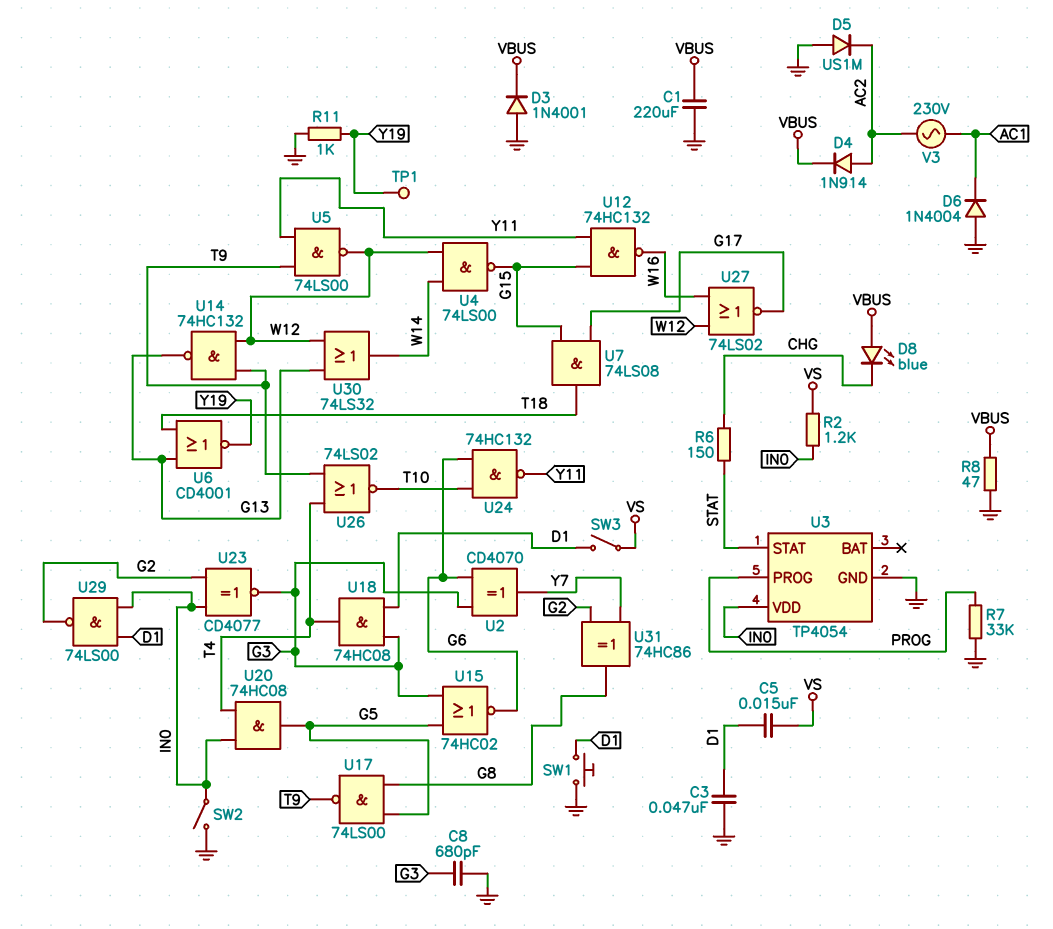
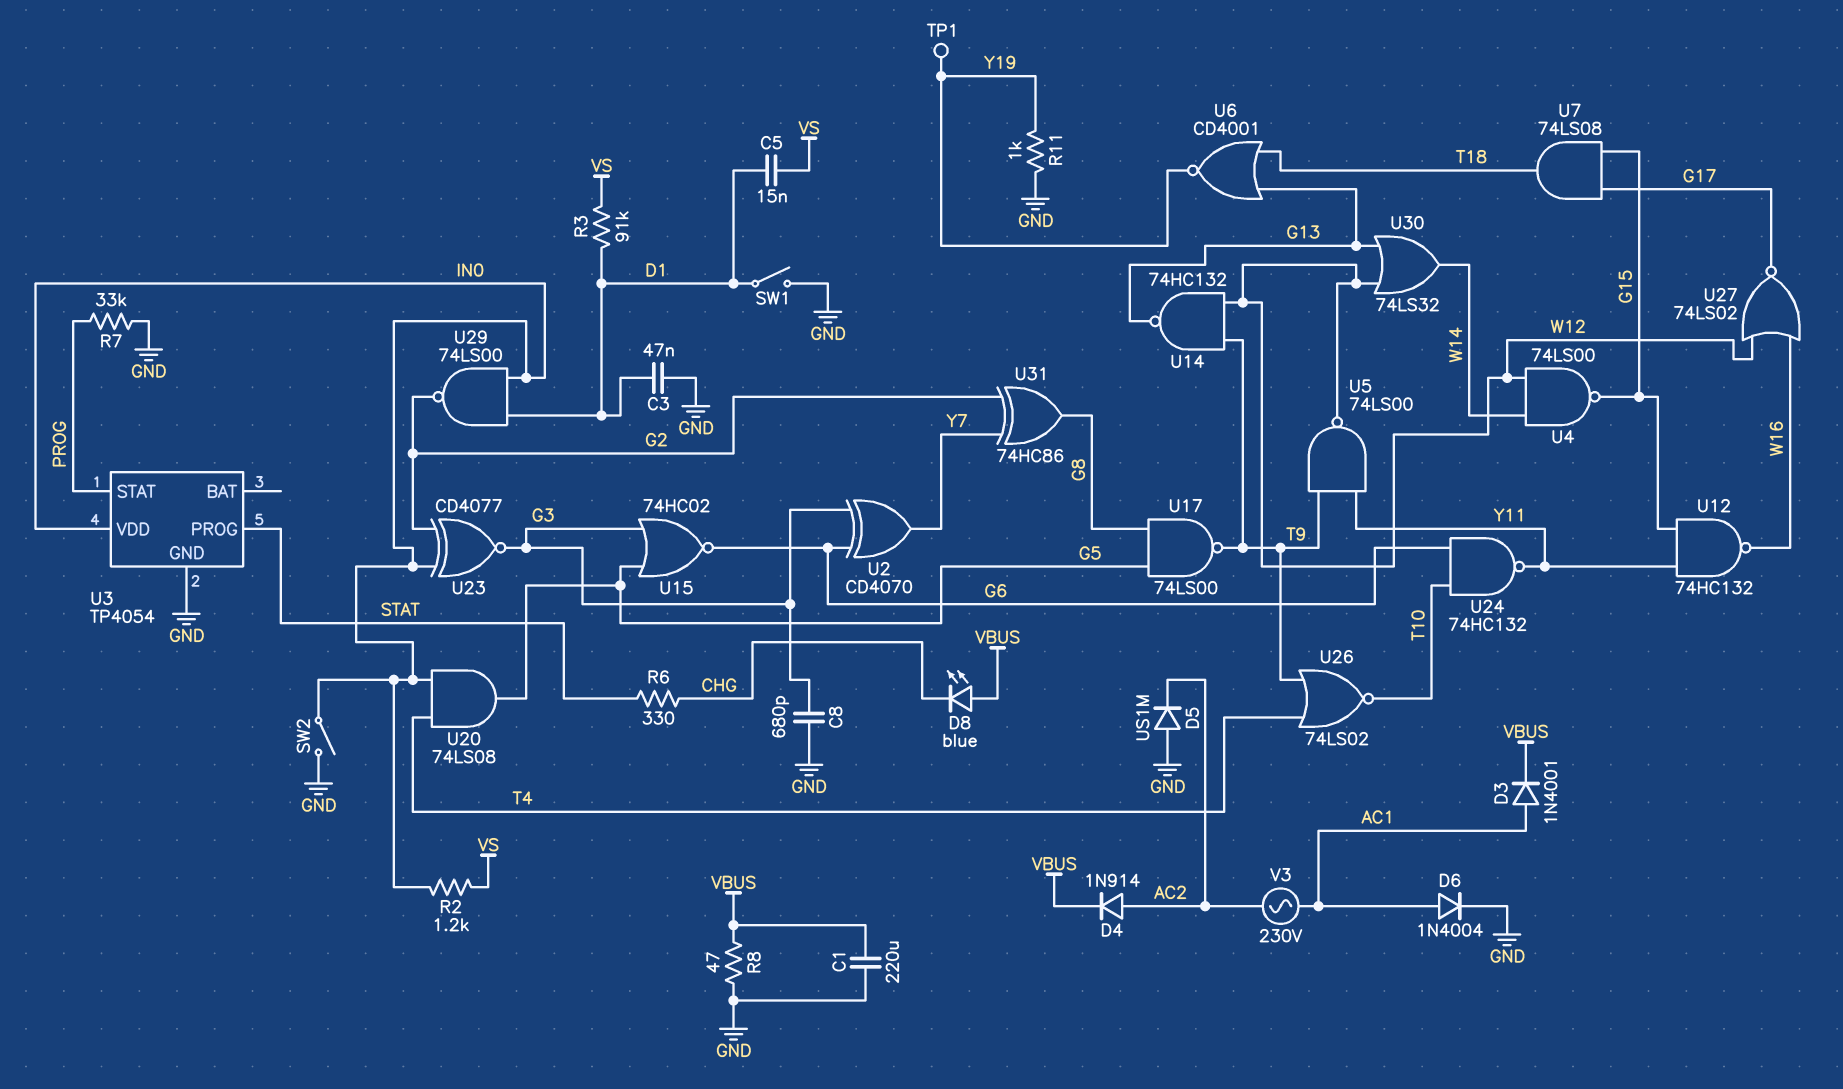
D3: diode 1N4001 (A GND, K VBUS) -> diode 1N4001 (A AC1, K VBUS)
D6: diode 1N4004 (A GND, K AC1) -> diode 1N4004 (A AC1, K GND)
R3: none -> 91k (D1, VS)
R6: 150 (CHG, STAT) -> 330 (CHG, STAT)
SW1: button (D1, GND) -> switch (D1, GND)
SW3: switch (D1, VS) -> none
U3 pin PROG: PROG -> STAT
U3 pin STAT: STAT -> PROG
U18: AND 74HC08 (in D1, in G3, out T4) -> none
U20: AND 74HC08 (in IN0, in T4, out G5) -> AND 74LS08 (in IN0, in T4, out G5)

